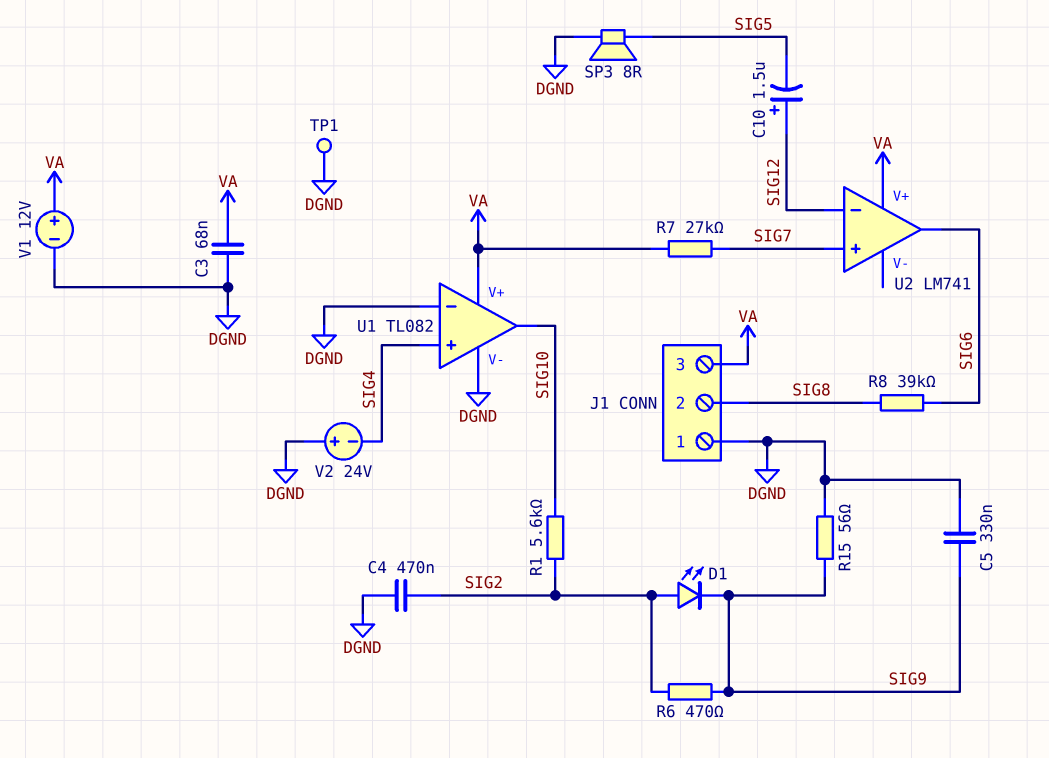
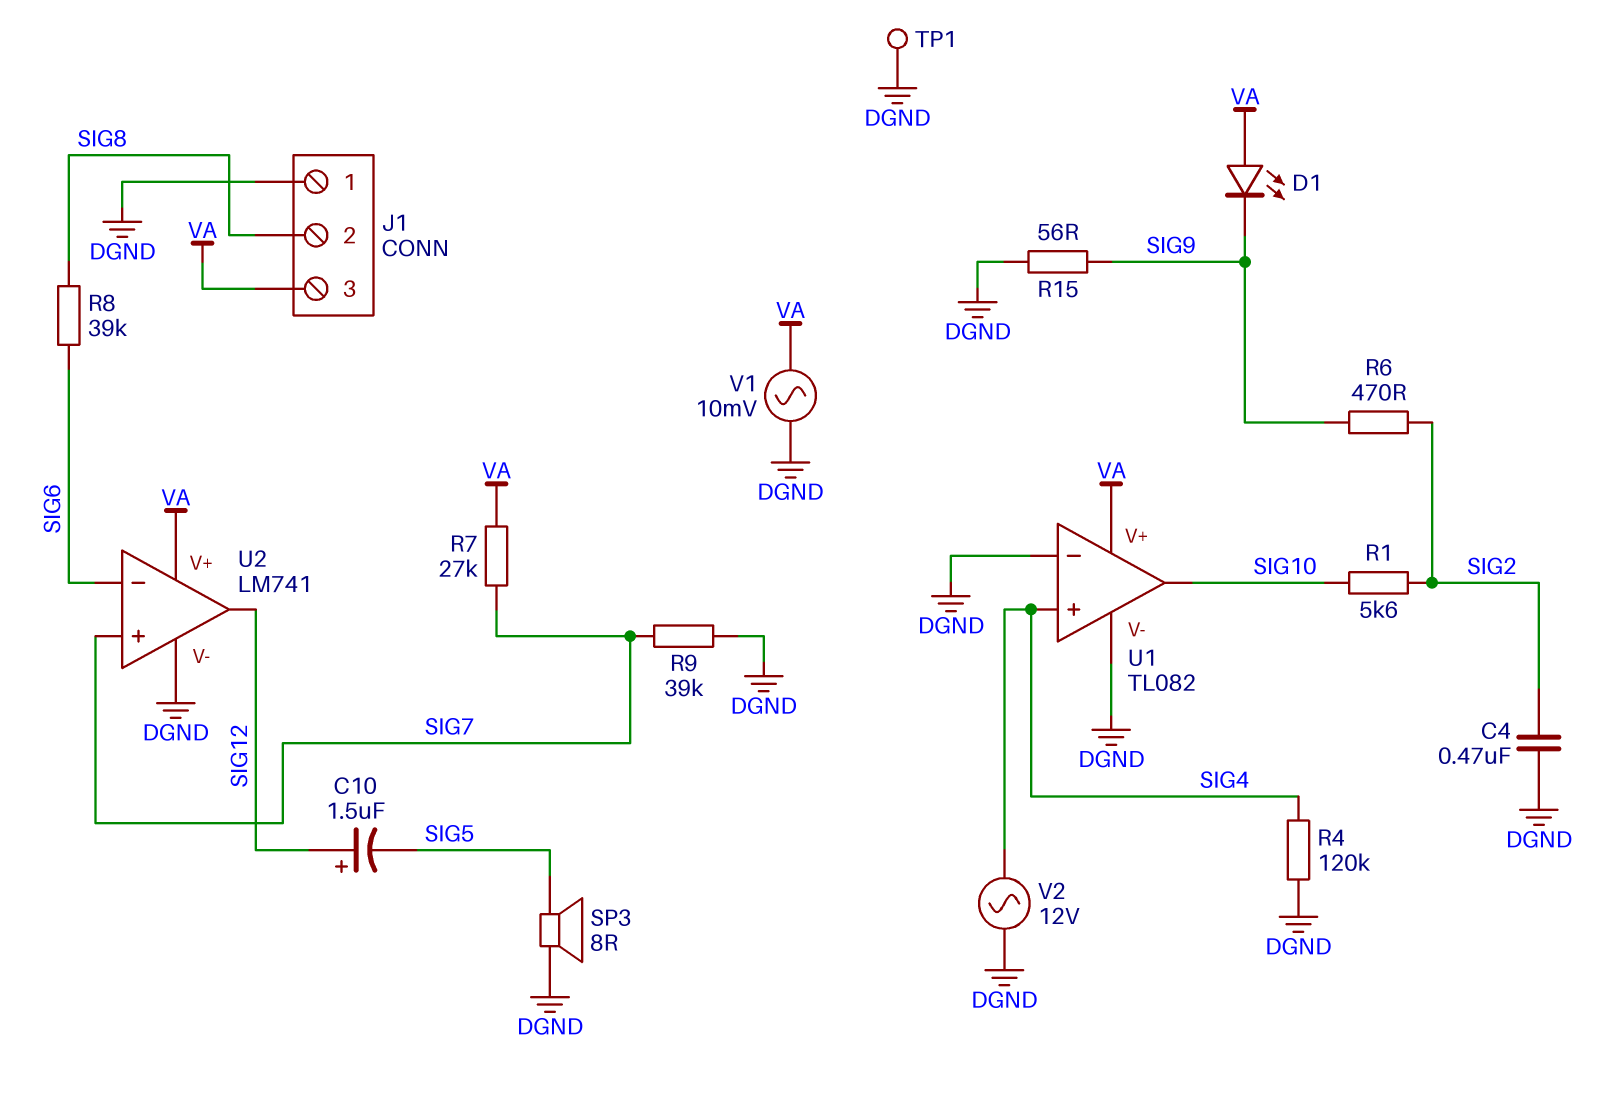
C3: 68nF (DGND, VA) -> none
C5: 330nF (DGND, SIG9) -> none
D1: LED (A SIG2, K SIG9) -> LED (A VA, K SIG9)
R4: none -> 120k (DGND, SIG4)
R9: none -> 39k (DGND, SIG7)
U2 pin V-: none -> DGND
U2 pin in-: SIG12 -> SIG6
U2 pin out: SIG6 -> SIG12
V1: 12V (plus VA, minus DGND) -> AC 10mV (DGND, VA)
V2: 24V (plus DGND, minus SIG4) -> AC 12V (DGND, SIG4)

